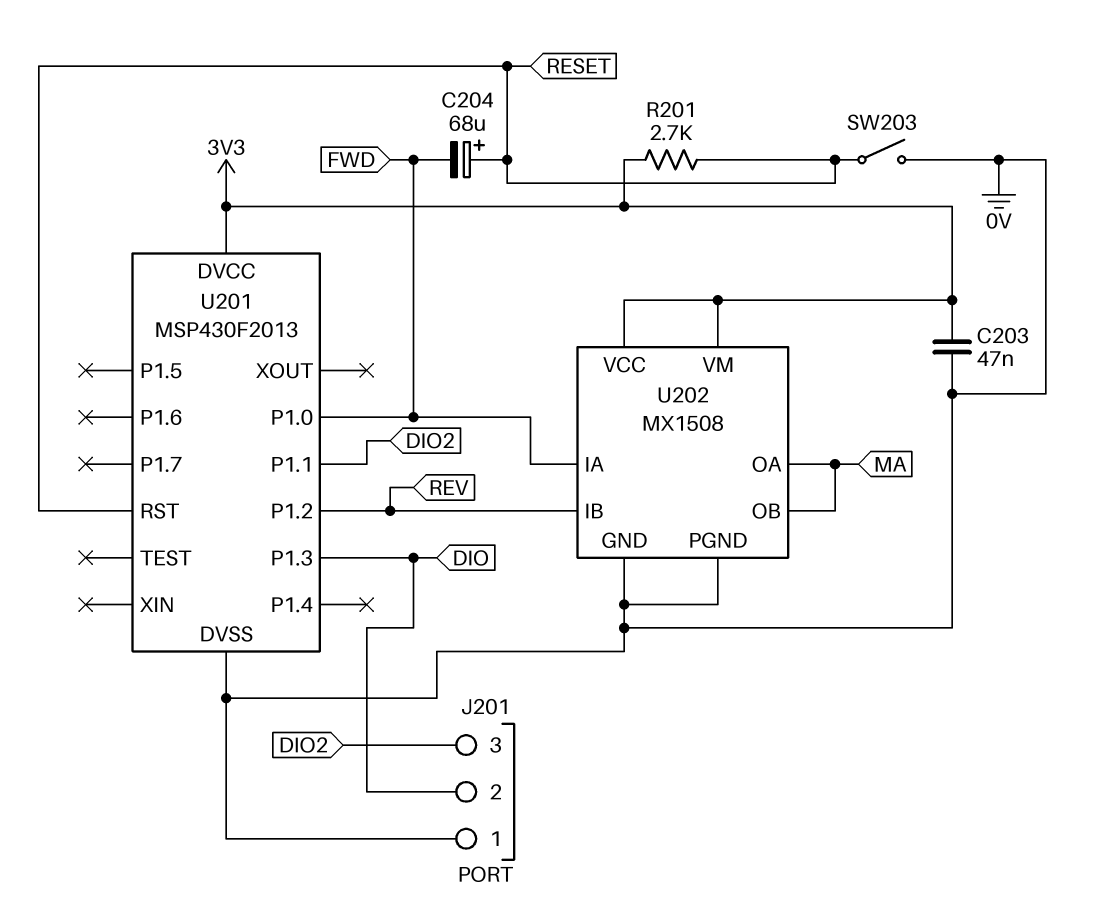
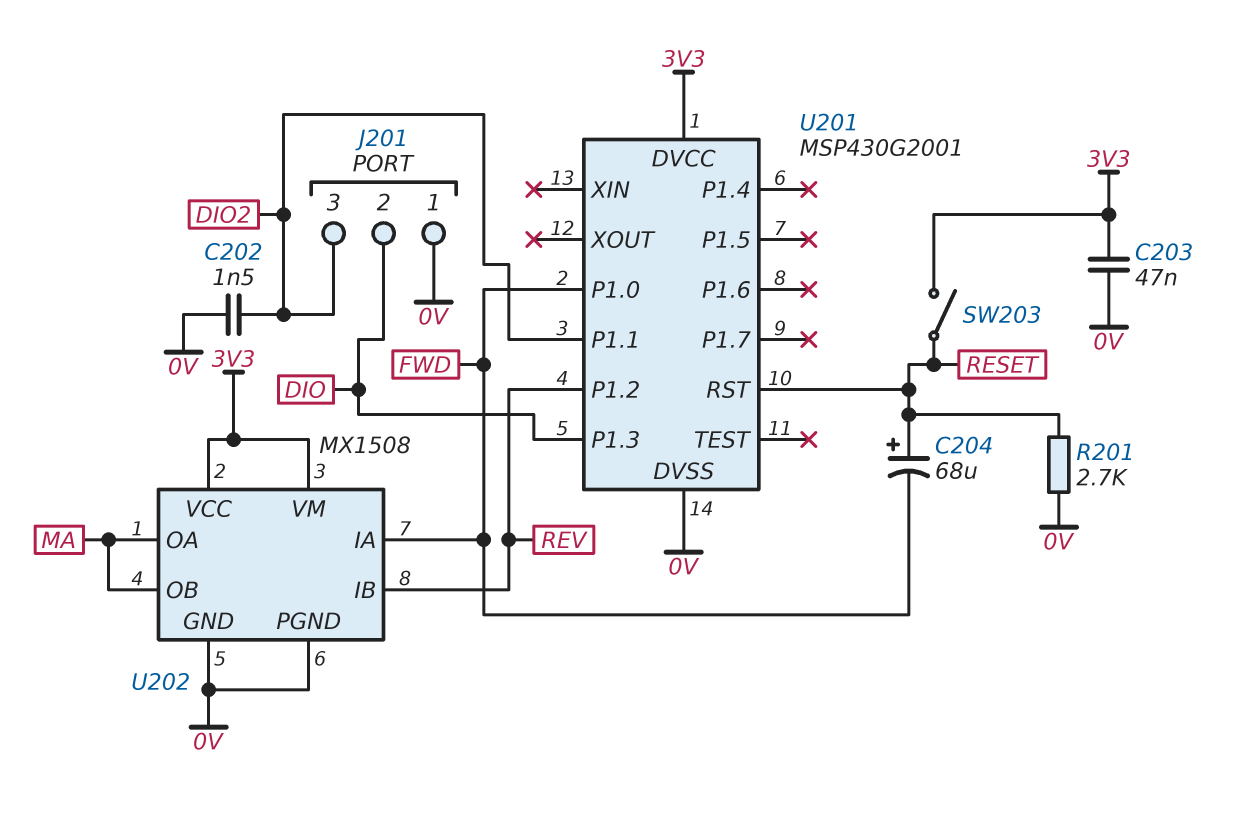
C202: none -> 1.5nF (0V, DIO2)
R201: 2.7k (3V3, RESET) -> 2.7k (0V, RESET)
SW203: switch (0V, RESET) -> switch (3V3, RESET)
U201: MSP430F2013 -> MSP430G2001

